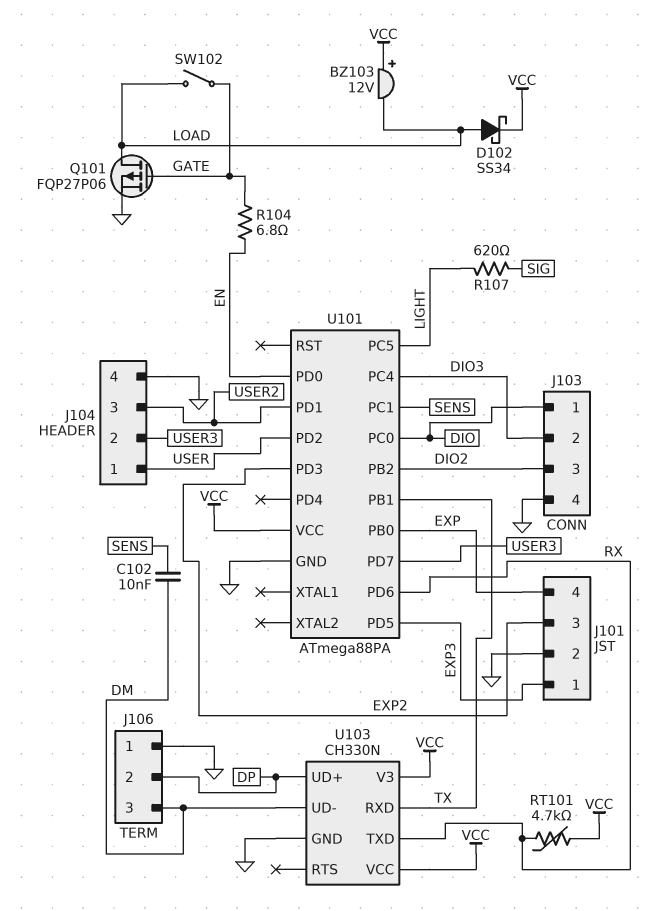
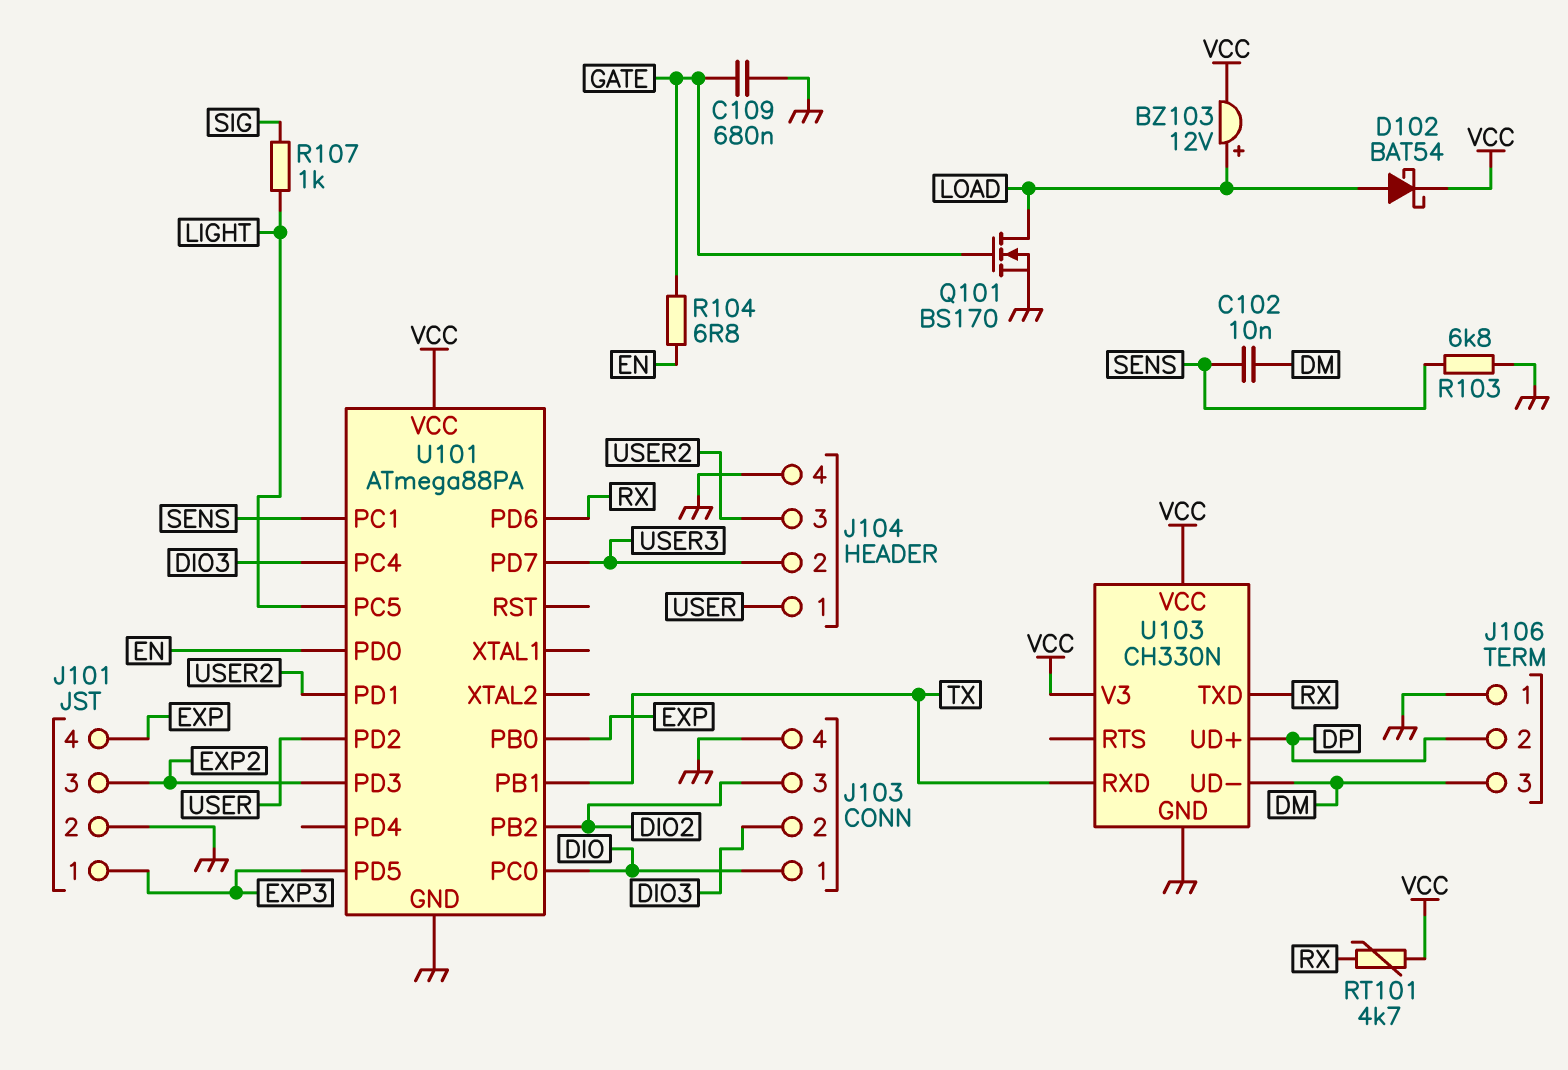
BZ103: buzzer 12V (plus VCC, minus LOAD) -> buzzer 12V (plus LOAD, minus VCC)
C109: none -> 680nF (GATE, GND)
D102: schottky SS34 (A LOAD, K VCC) -> schottky BAT54 (A LOAD, K VCC)
Q101: PMOS FQP27P06 (G GATE, D LOAD, S GND) -> NMOS BS170 (G GATE, D LOAD, S GND)
R103: none -> 6.8k (GND, SENS)
R107: 620 (LIGHT, SIG) -> 1k (LIGHT, SIG)
SW102: switch (GATE, LOAD) -> none

